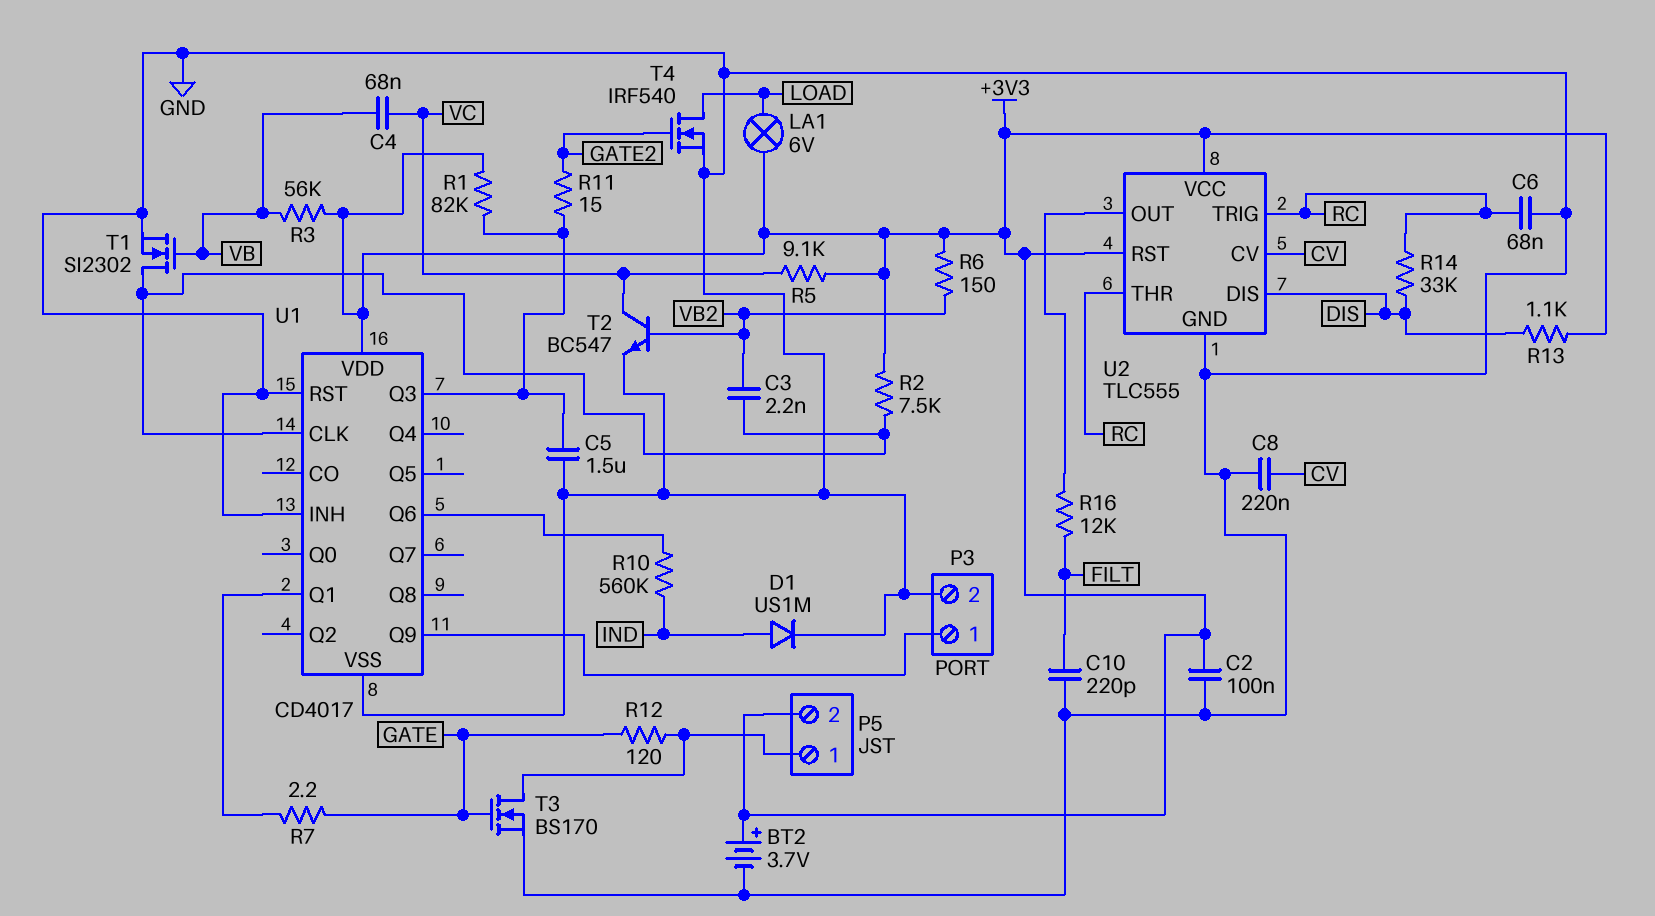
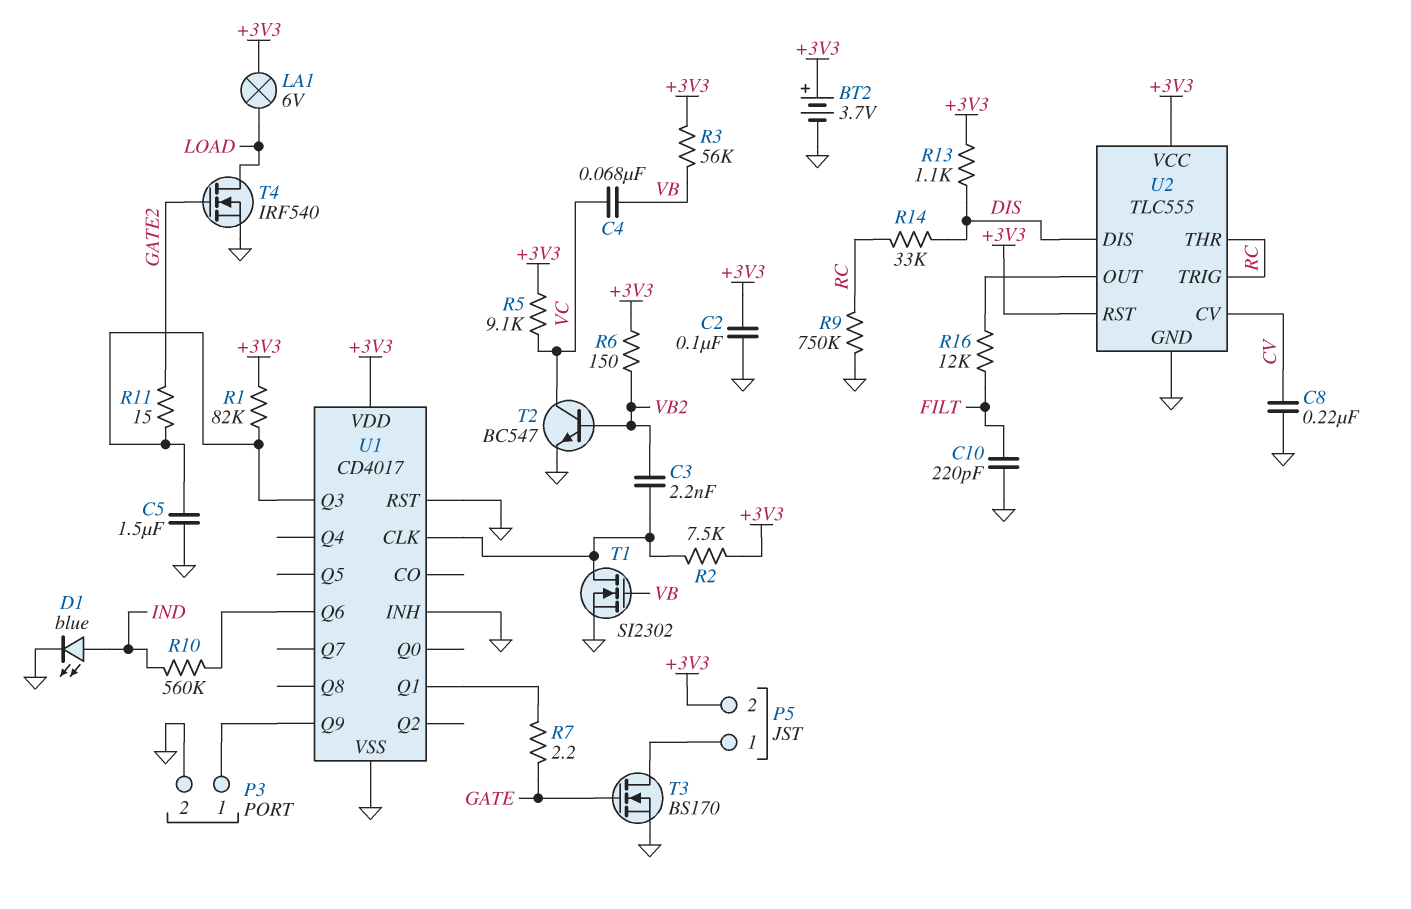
C6: 68nF (GND, RC) -> none
D1: diode US1M (A IND, K GND) -> LED blue (A IND, K GND)
R9: none -> 750k (GND, RC)
R12: 120 (GATE, P5/1) -> none

